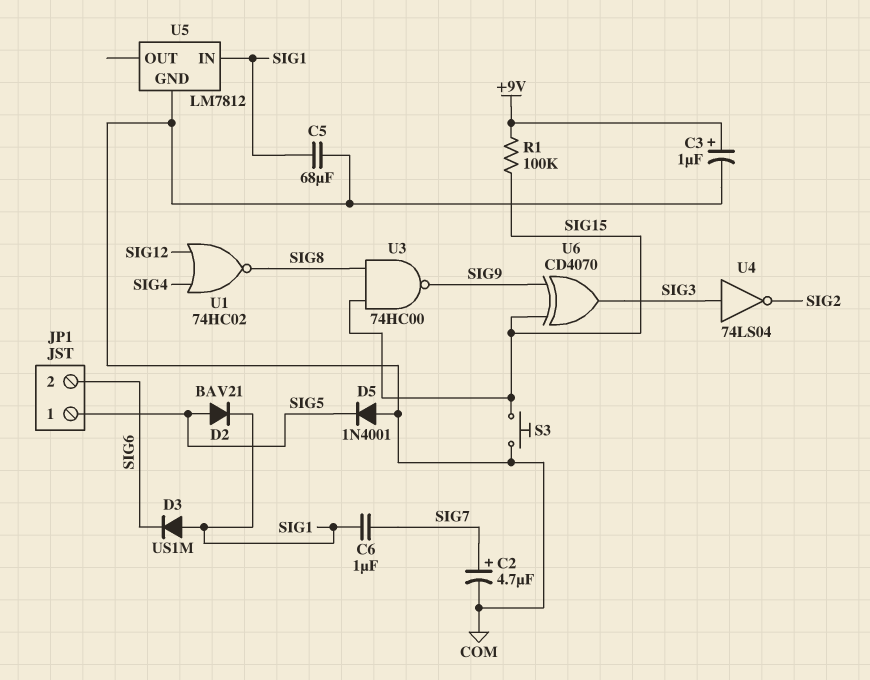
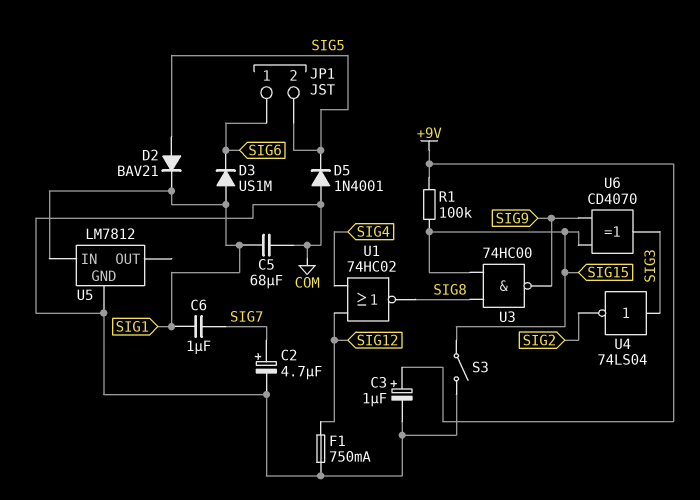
F1: none -> 750mA (COM, SIG12)
JP1 pin 1: SIG5 -> SIG6
JP1 pin 2: SIG6 -> SIG5
S3: button (COM, SIG15) -> switch (COM, SIG15)

